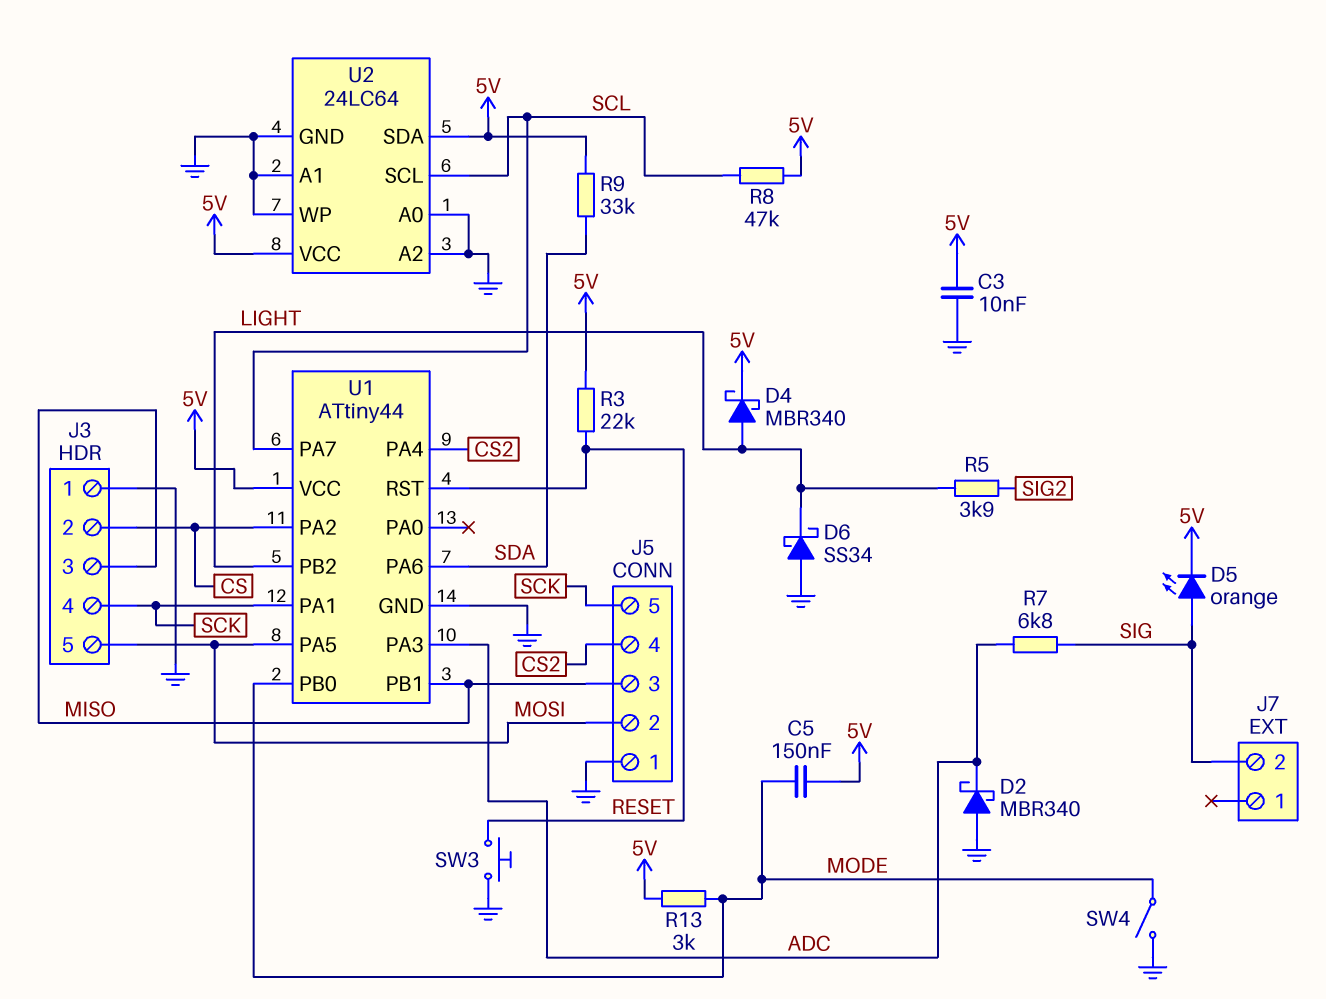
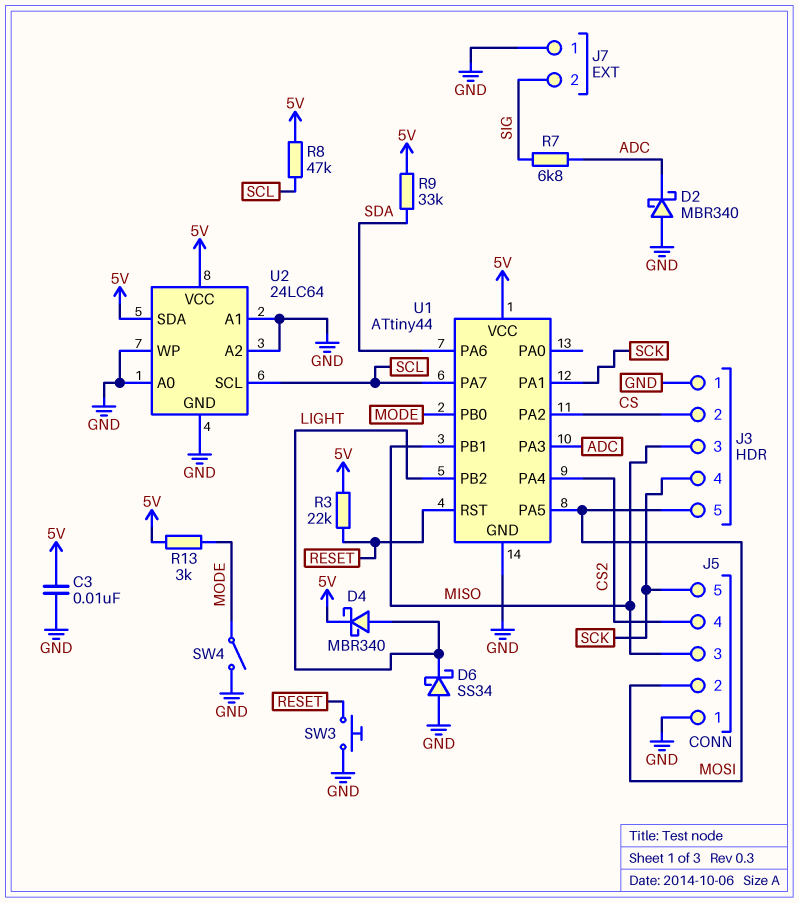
C5: 150nF (5V, MODE) -> none
D5: LED orange (A SIG, K 5V) -> none
J7 pin 1: none -> GND
R5: 3.9k (LIGHT, SIG2) -> none

